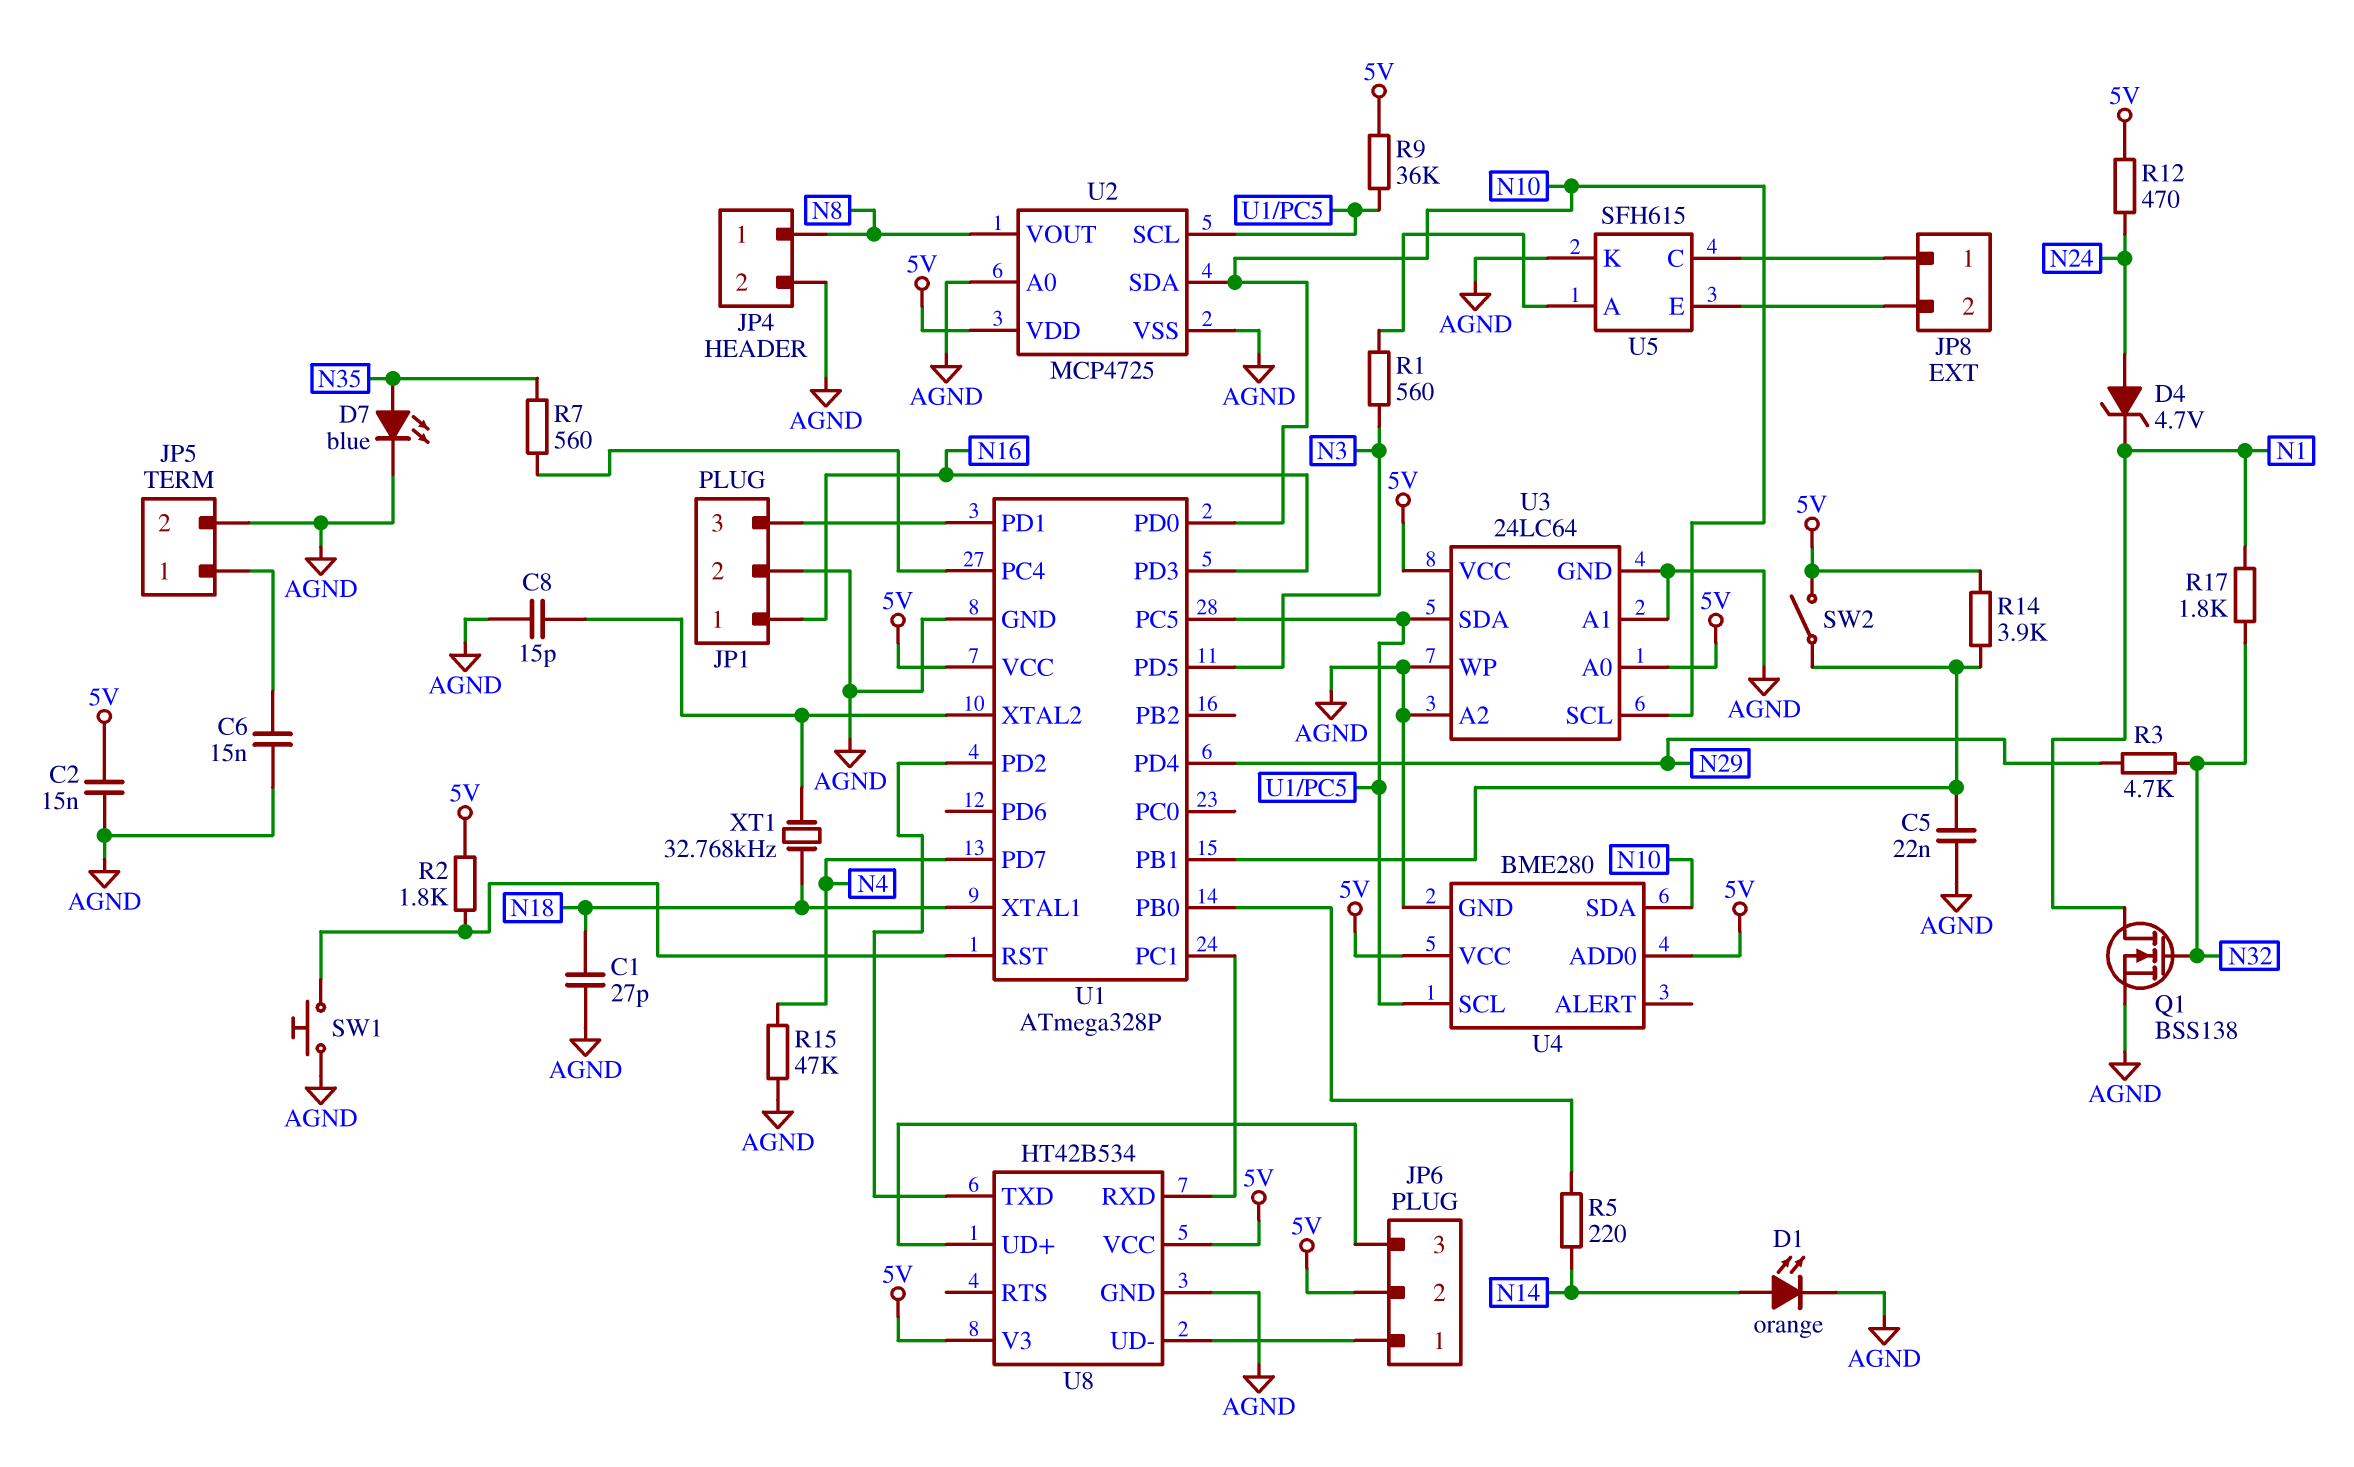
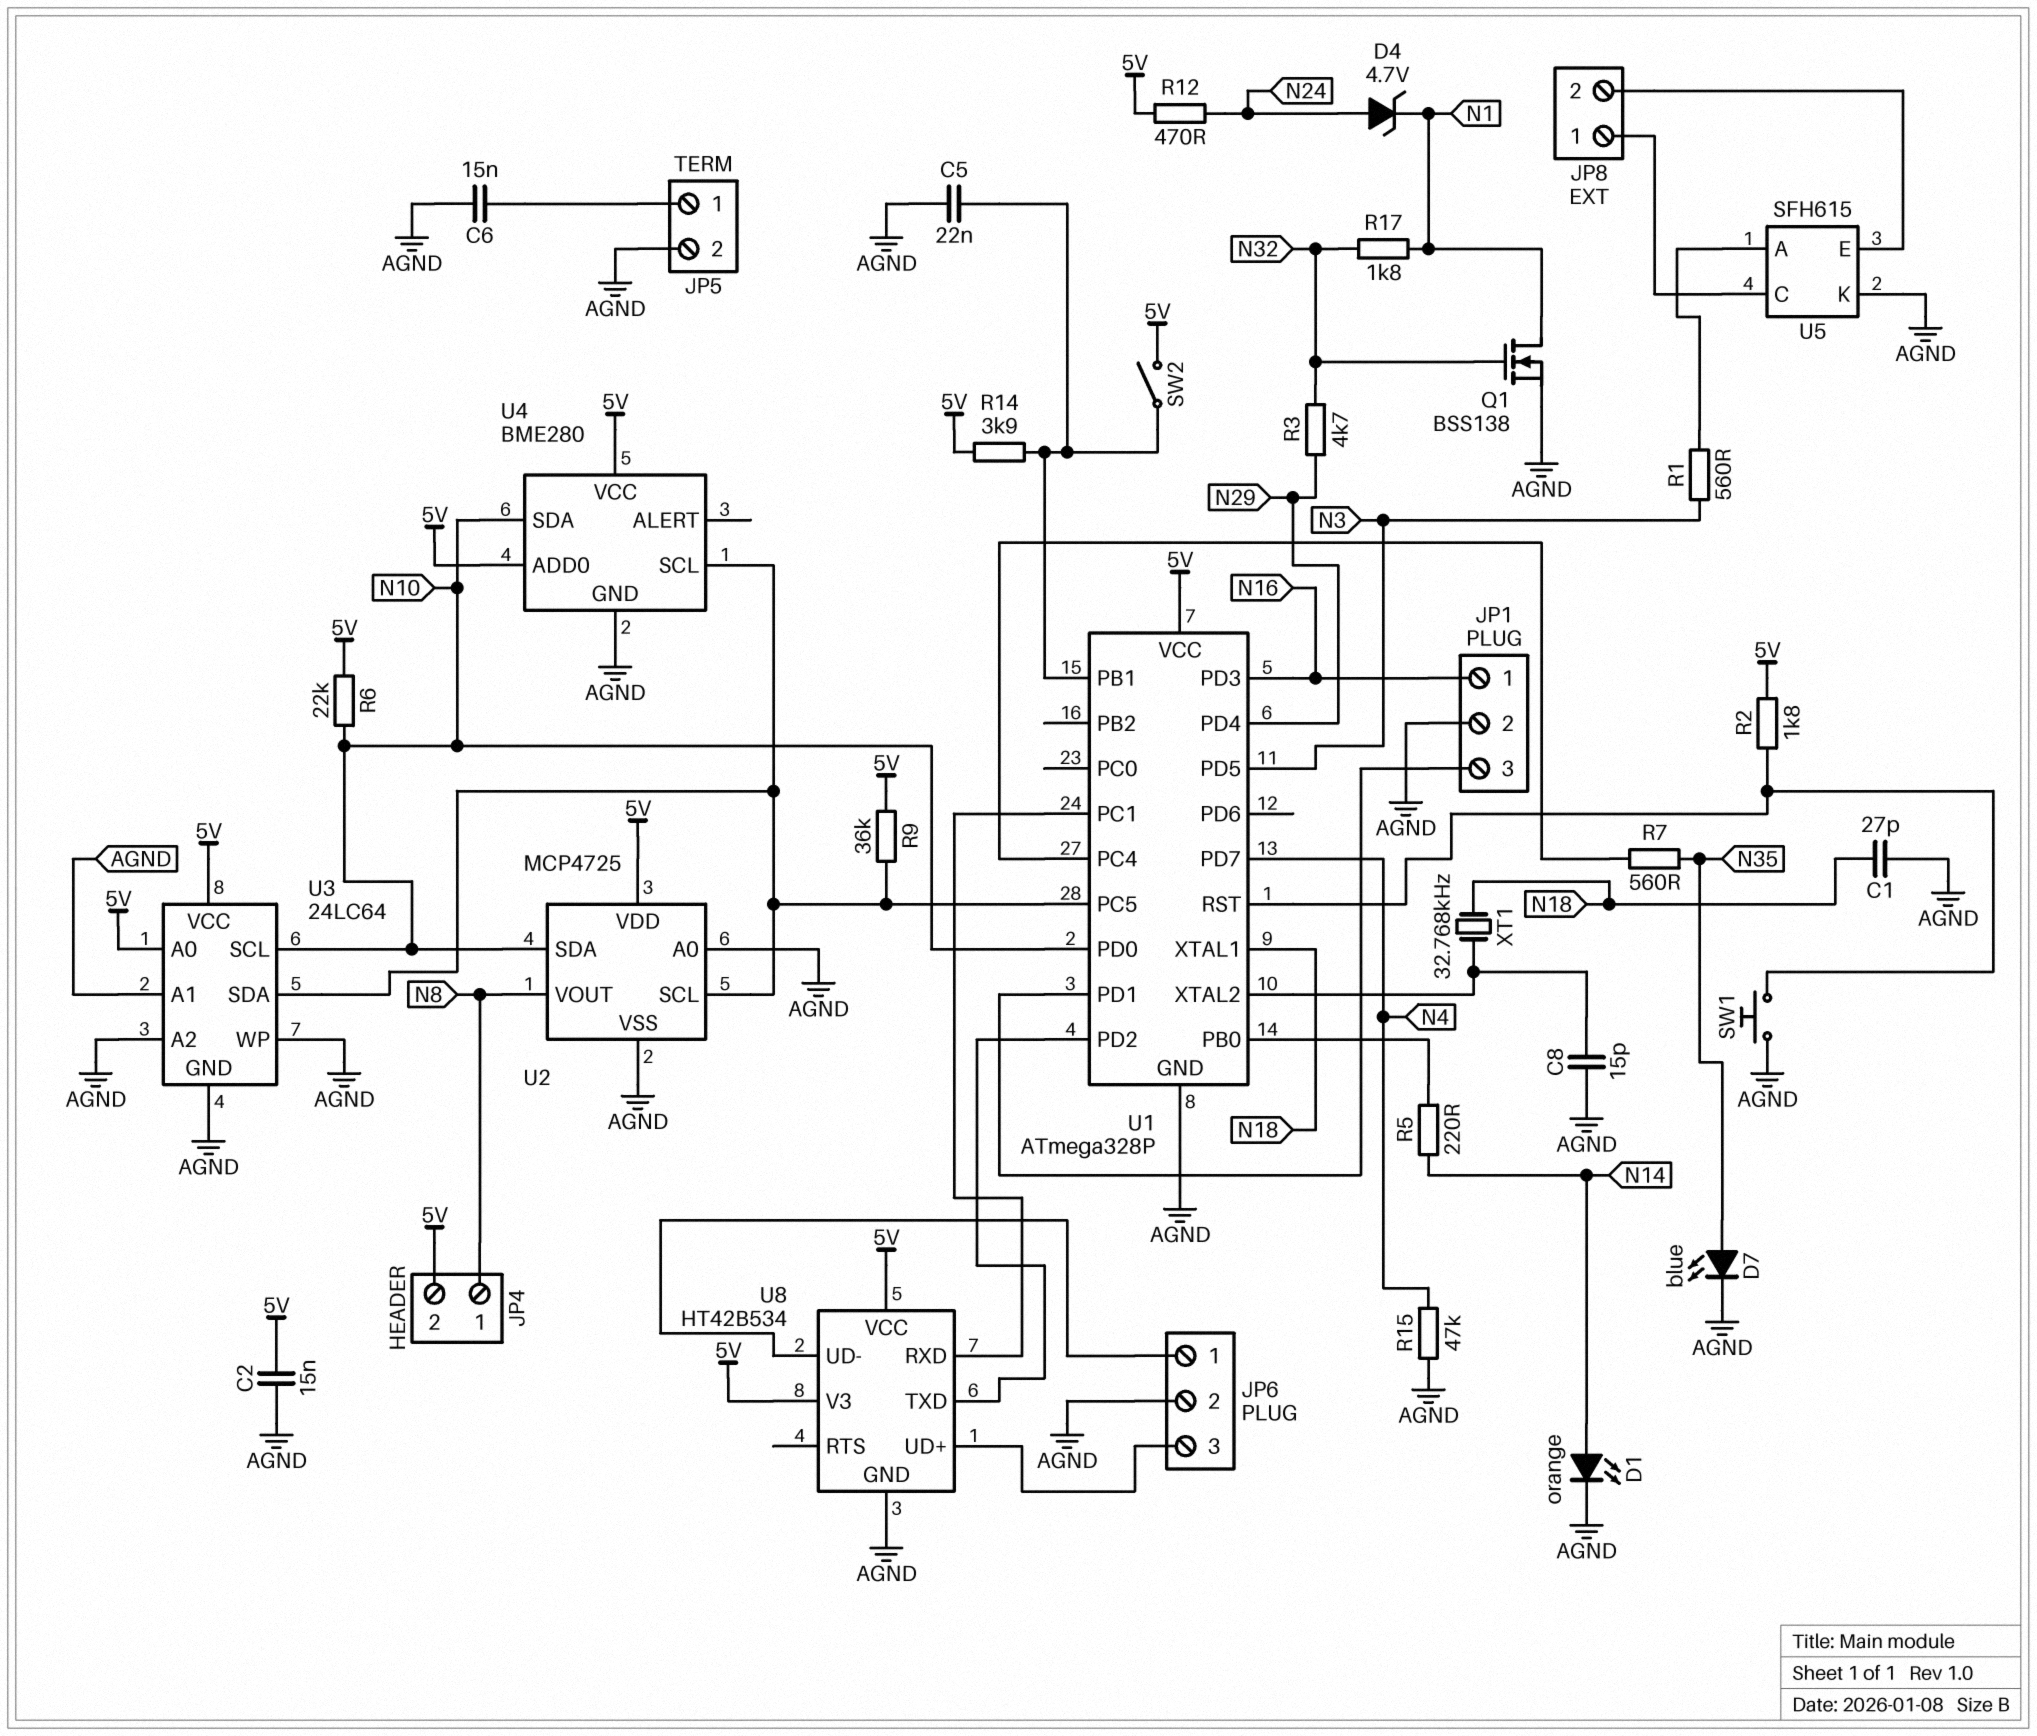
JP4 pin 2: AGND -> 5V
JP6 pin 2: 5V -> AGND
R6: none -> 22k (5V, N10)

